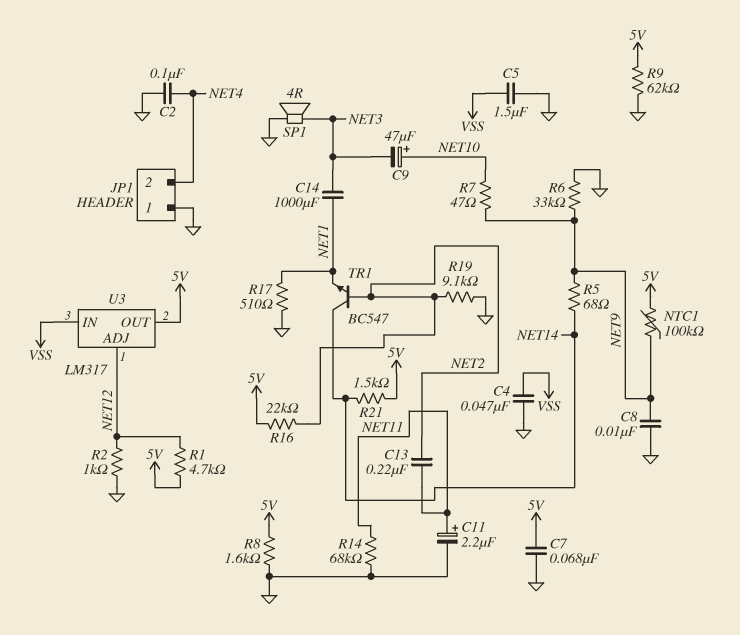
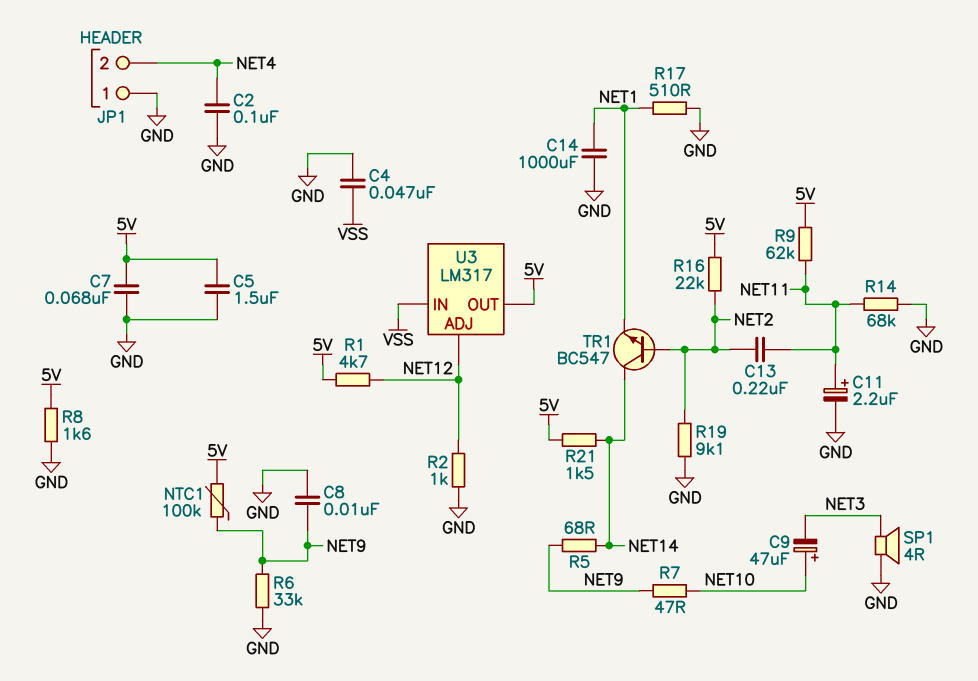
C5: 1.5uF (GND, VSS) -> 1.5uF (5V, GND)
C14: 1000uF (NET1, NET3) -> 1000uF (GND, NET1)
R9: 62k (5V, GND) -> 62k (5V, NET11)

